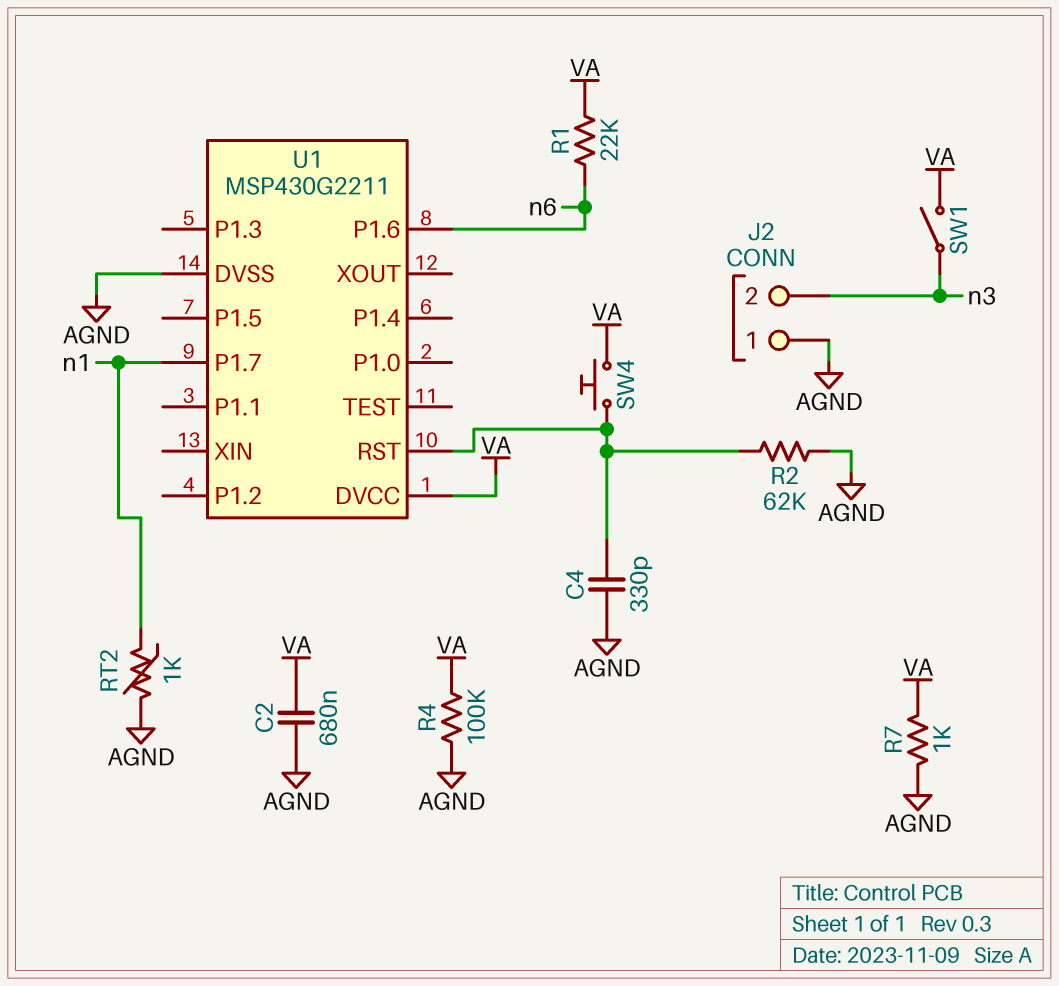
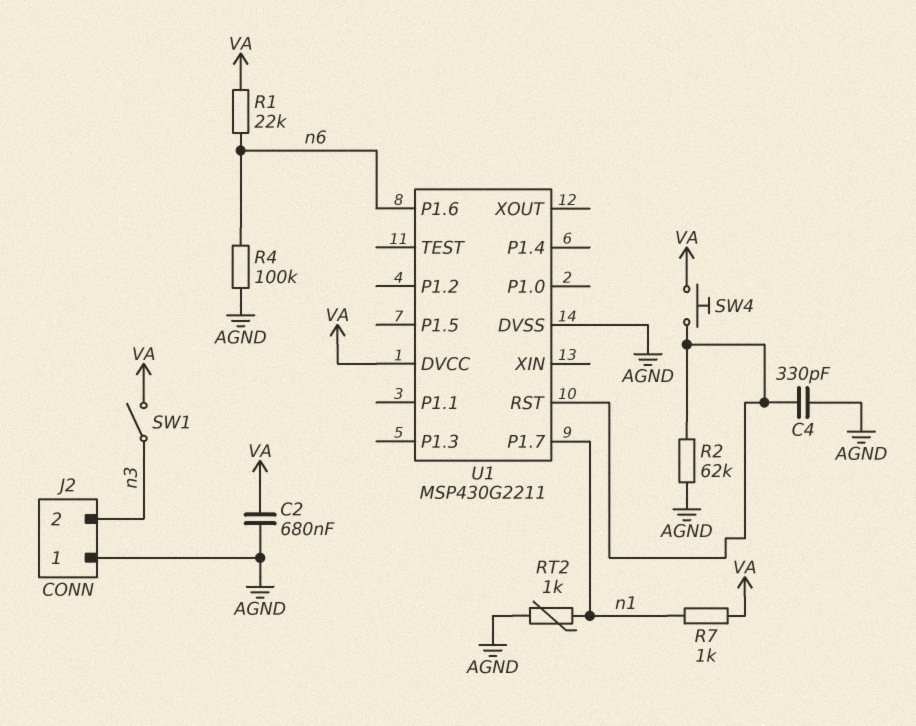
R4: 100k (AGND, VA) -> 100k (AGND, n6)
R7: 1k (AGND, VA) -> 1k (VA, n1)

